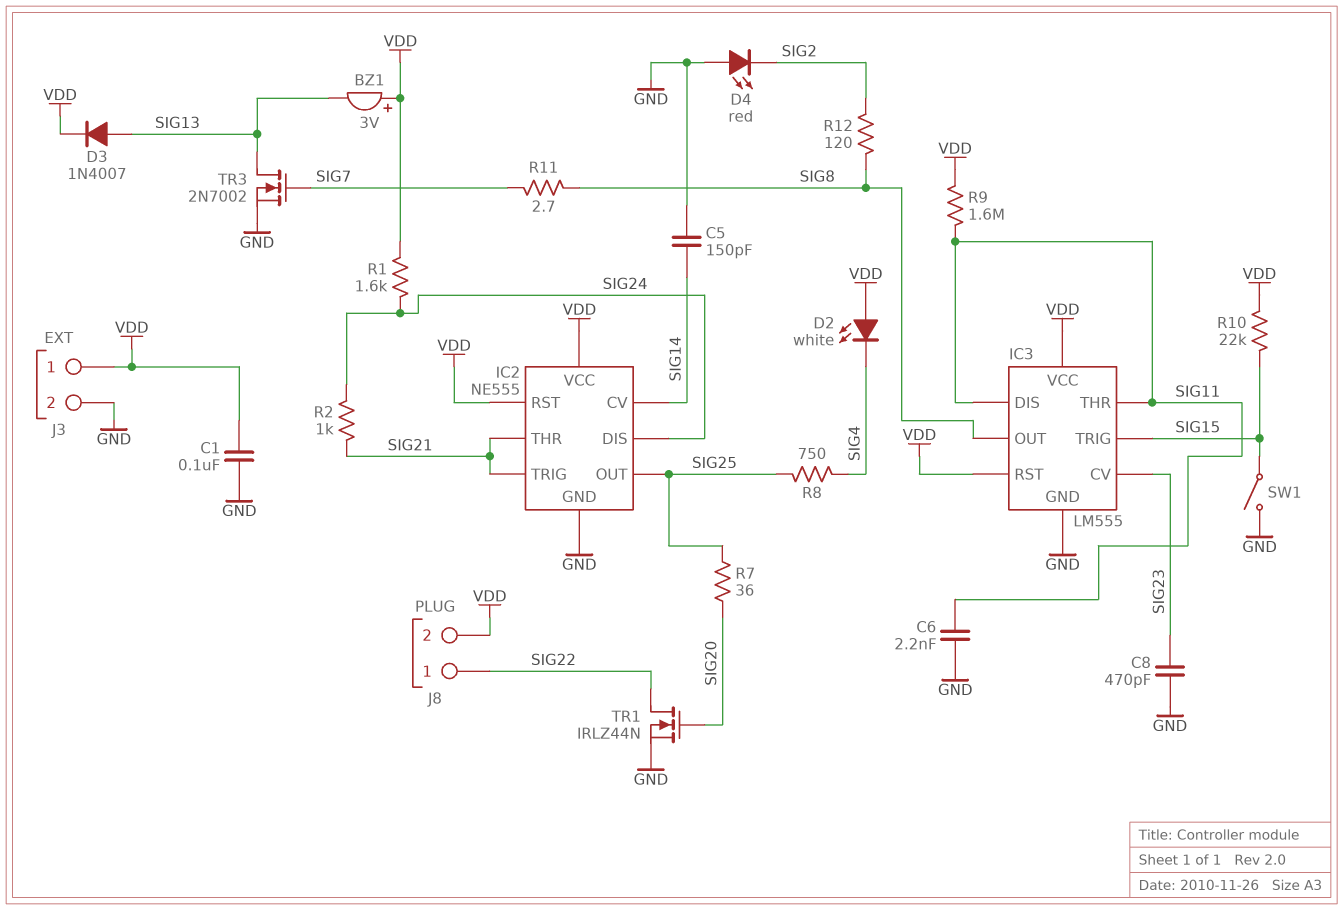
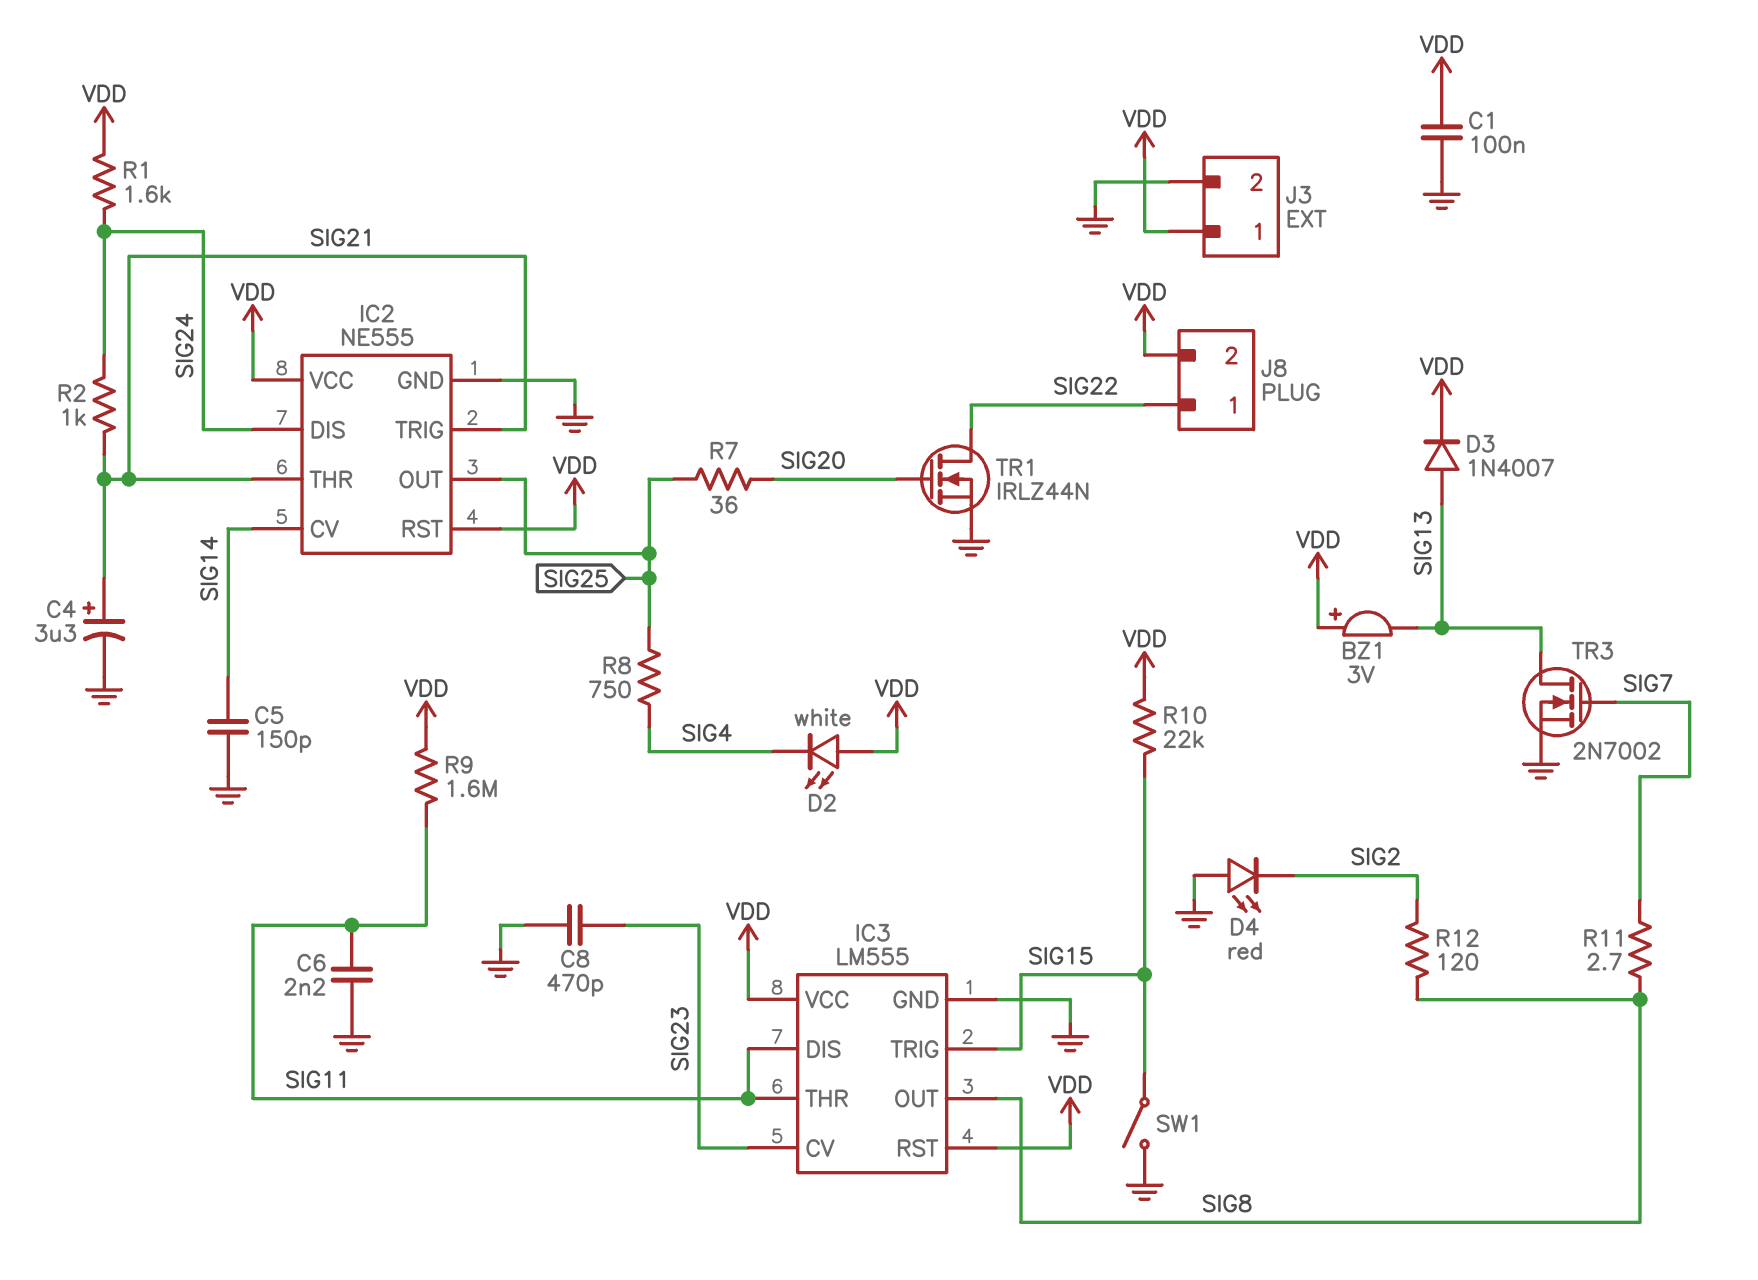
C4: none -> 3.3uF (plus SIG21, minus GND)

